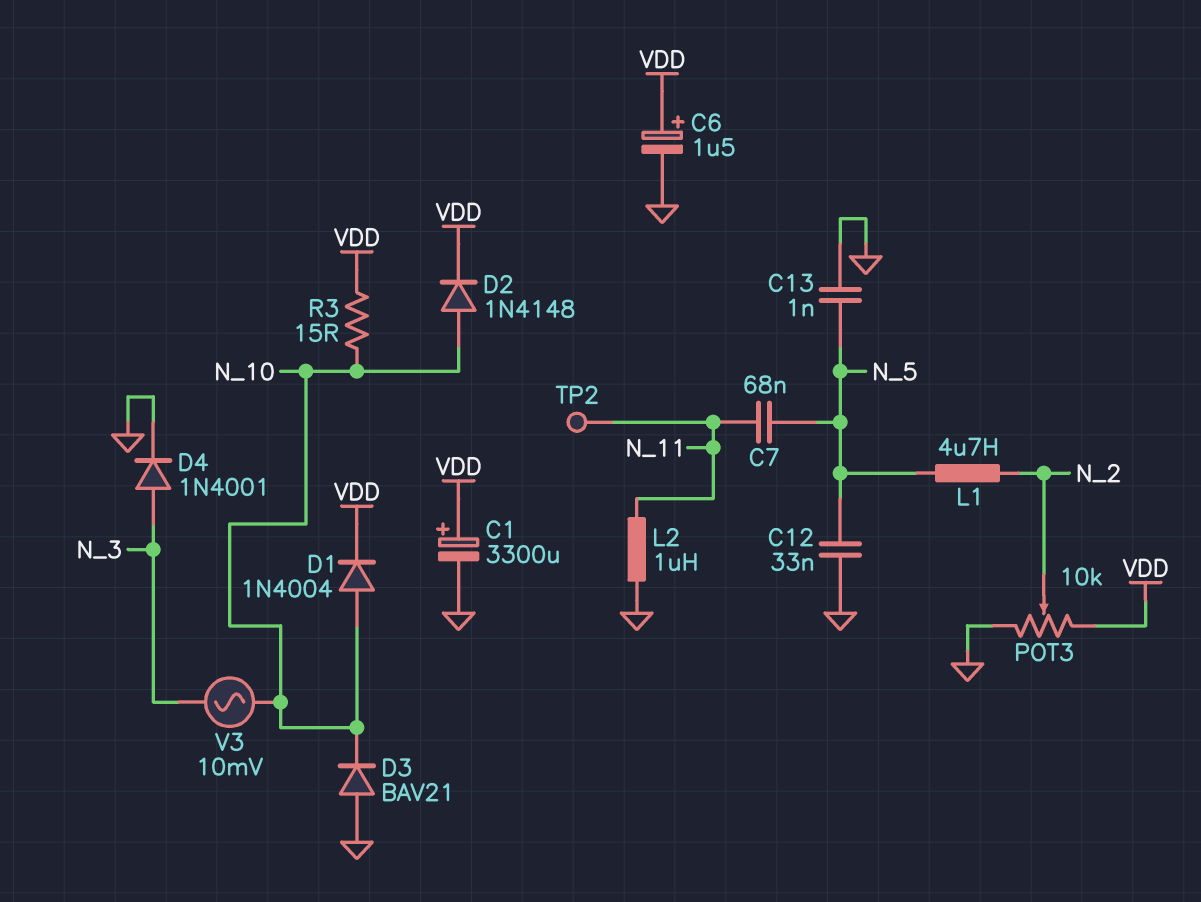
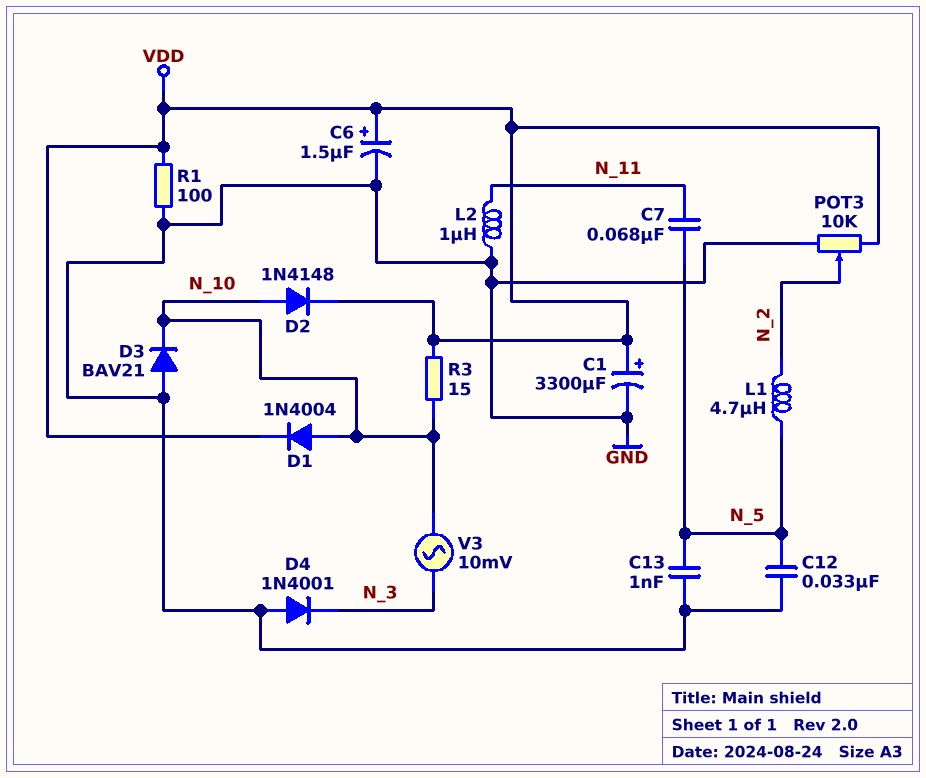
D4: diode 1N4001 (A N_3, K GND) -> diode 1N4001 (A GND, K N_3)
R1: none -> 100 (GND, VDD)
TP2: test point (N_11) -> none

